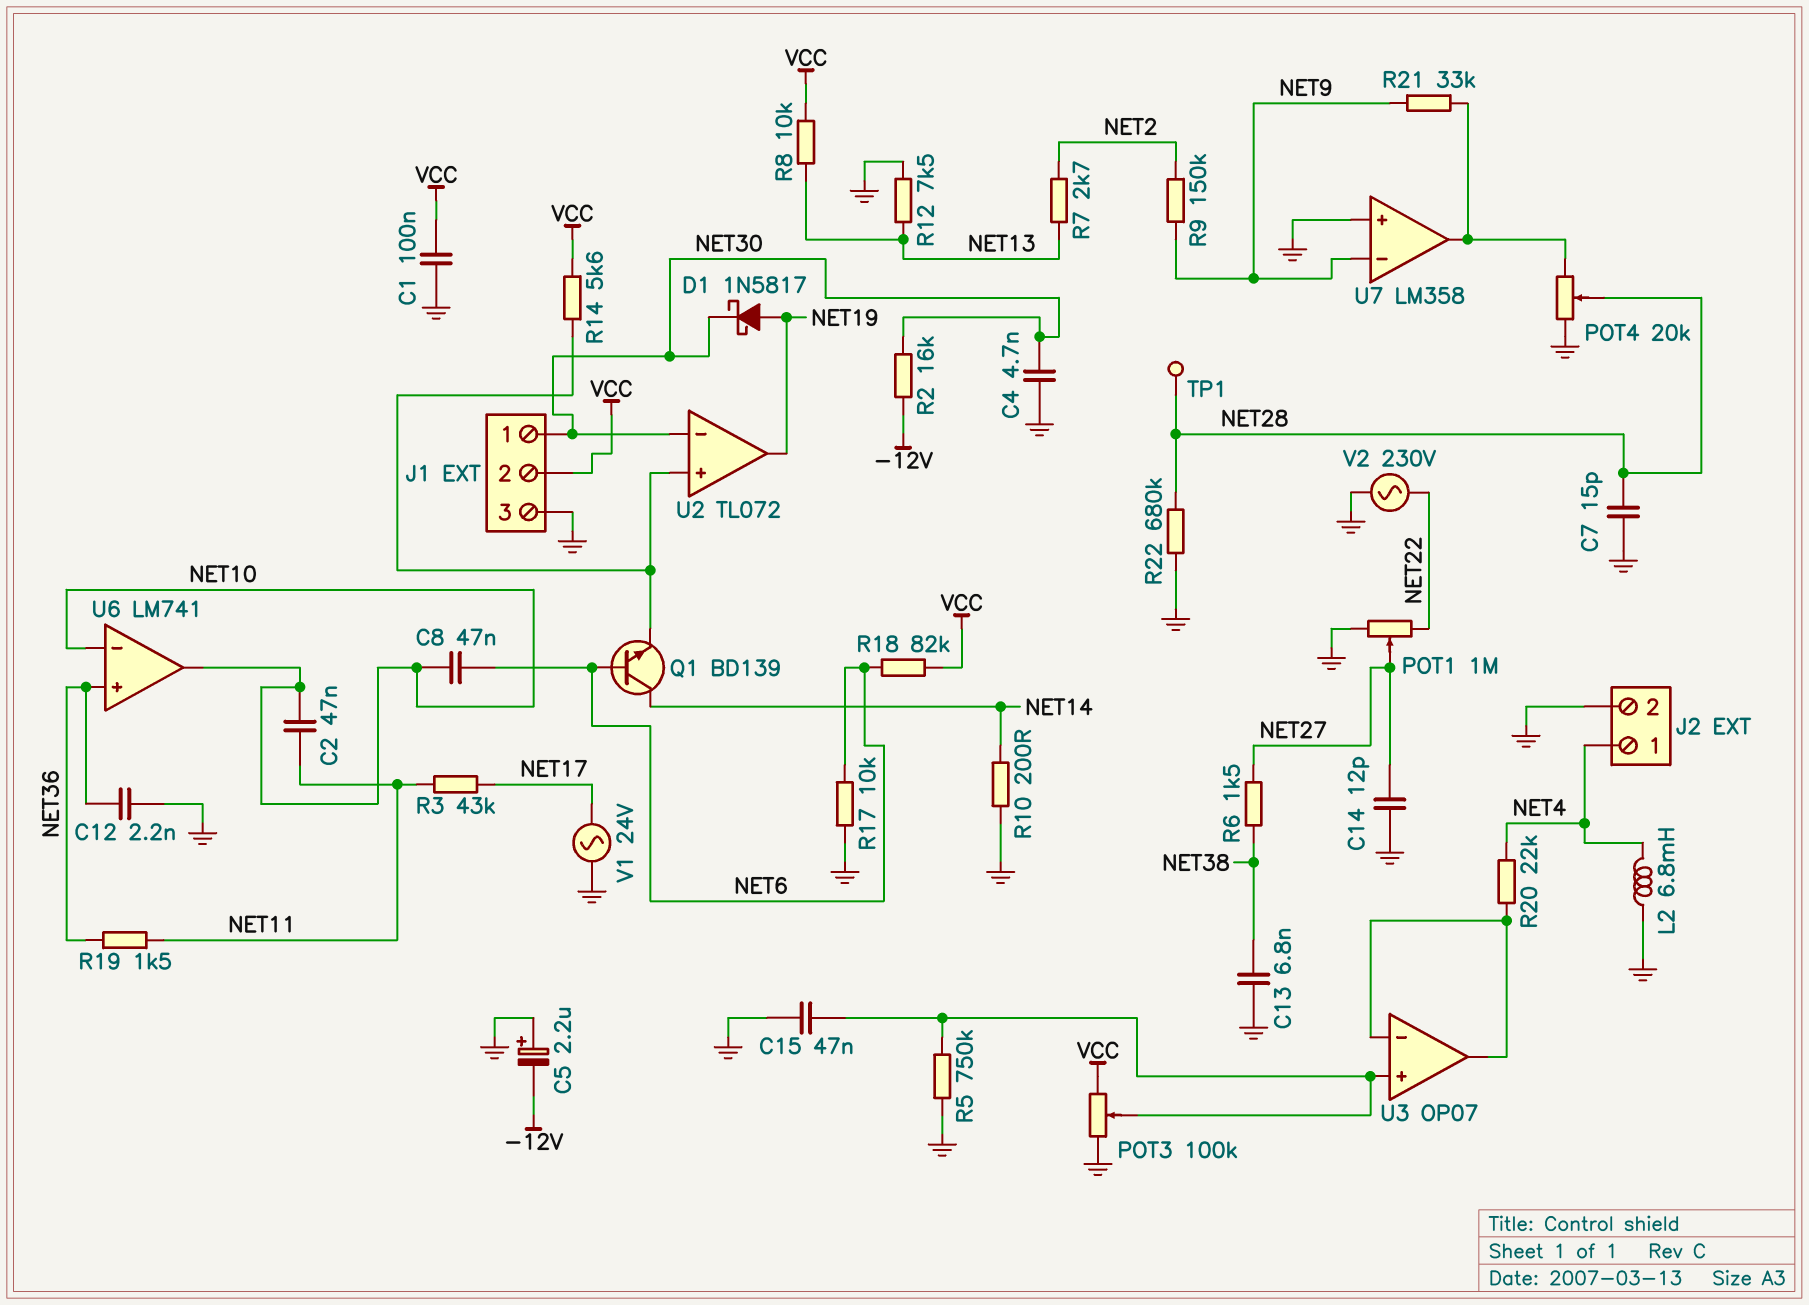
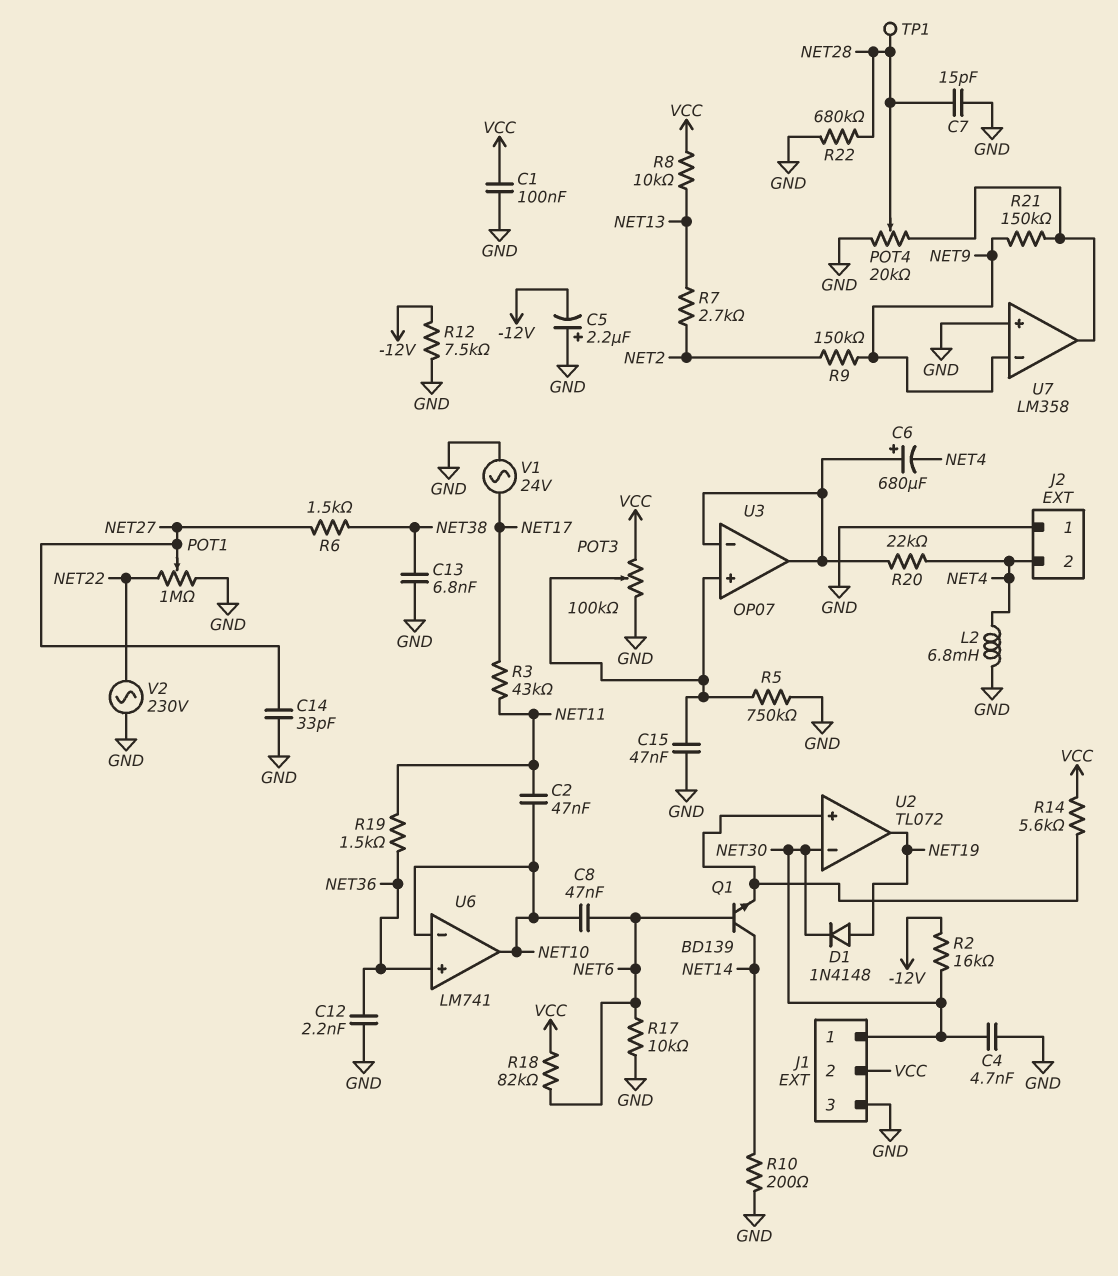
C6: none -> 680uF (plus U3/in-, minus NET4)
C14: 12pF (GND, NET27) -> 33pF (GND, NET27)
D1: schottky 1N5817 (A NET19, K NET30) -> diode 1N4148 (A NET19, K NET30)
J2 pin 1: NET4 -> GND
J2 pin 2: GND -> NET4
R12: 7.5k (GND, NET13) -> 7.5k (-12V, GND)
R21: 33k (NET9, U7/out) -> 150k (NET9, U7/out)

